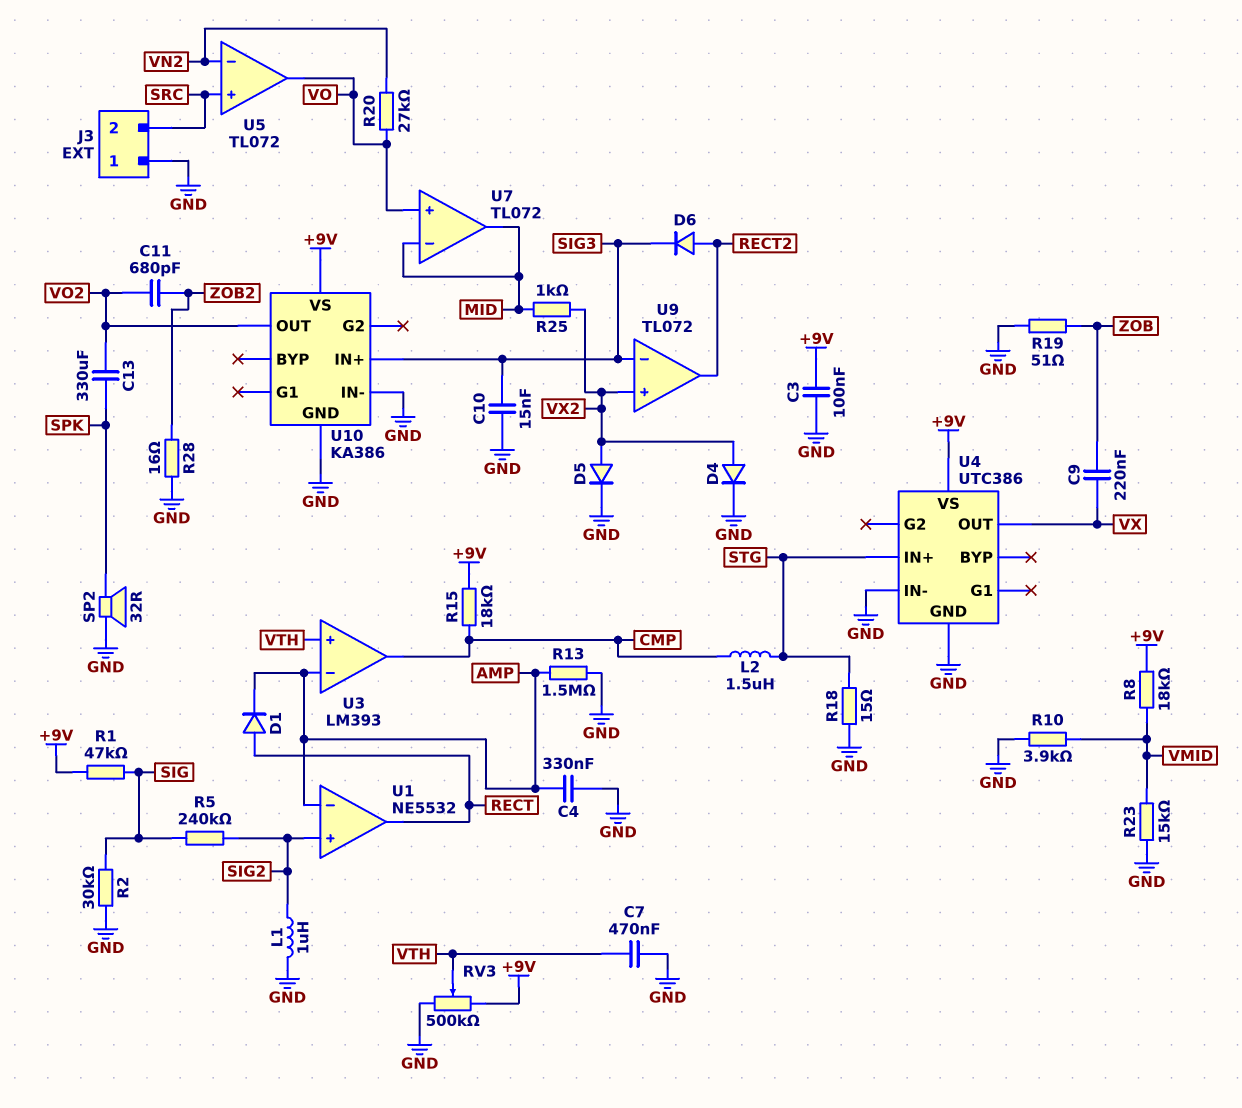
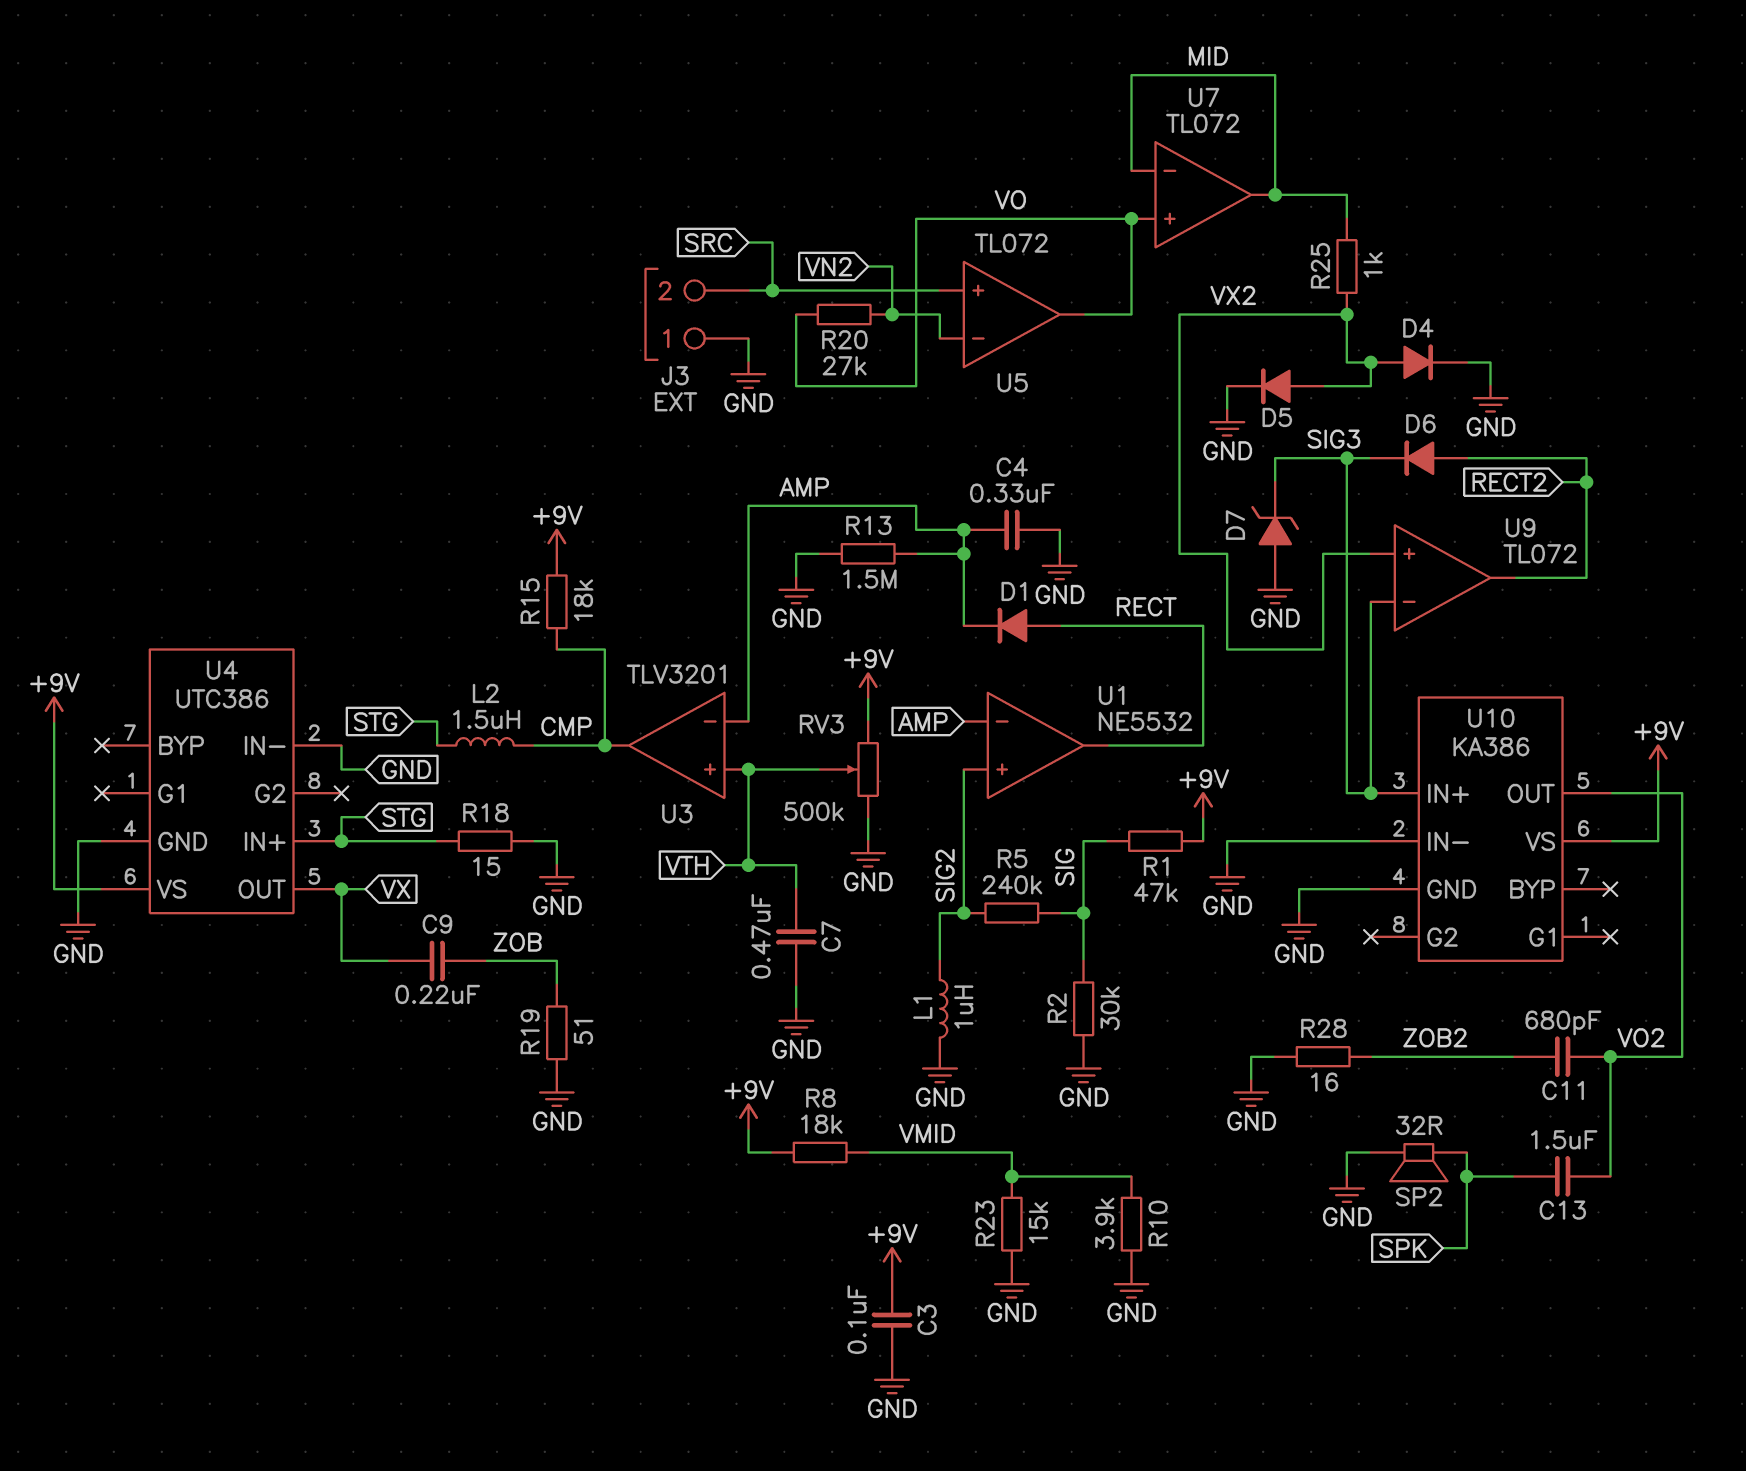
C10: 15nF (GND, SIG3) -> none
C13: 330uF (SPK, VO2) -> 1.5uF (SPK, VO2)
D7: none -> zener (A GND, K SIG3)
U3: LM393 -> TLV3201

